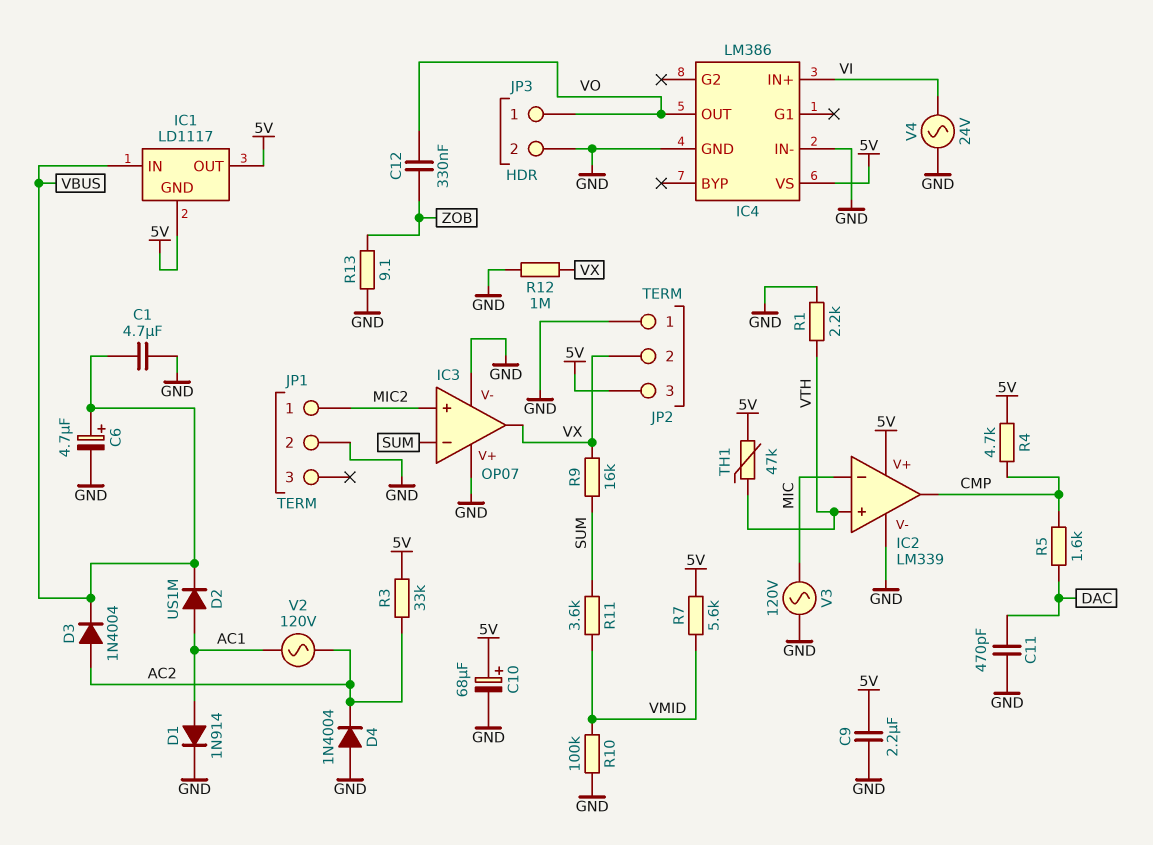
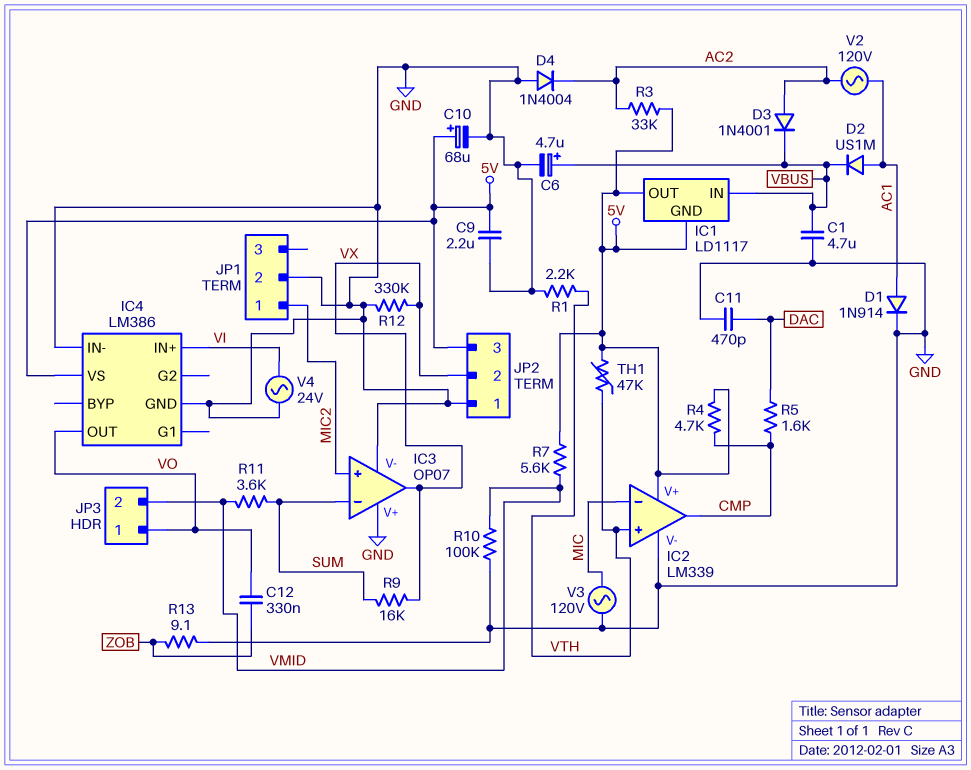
D3: diode 1N4004 (A AC2, K VBUS) -> diode 1N4001 (A AC2, K VBUS)
JP3 pin 2: GND -> VMID
R12: 1M (GND, VX) -> 330k (GND, VX)

